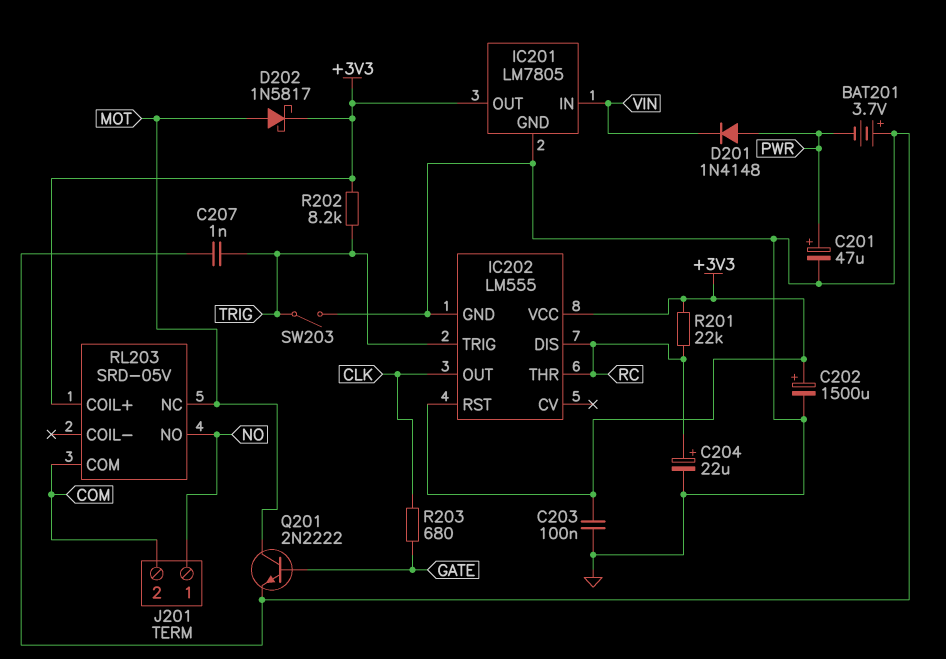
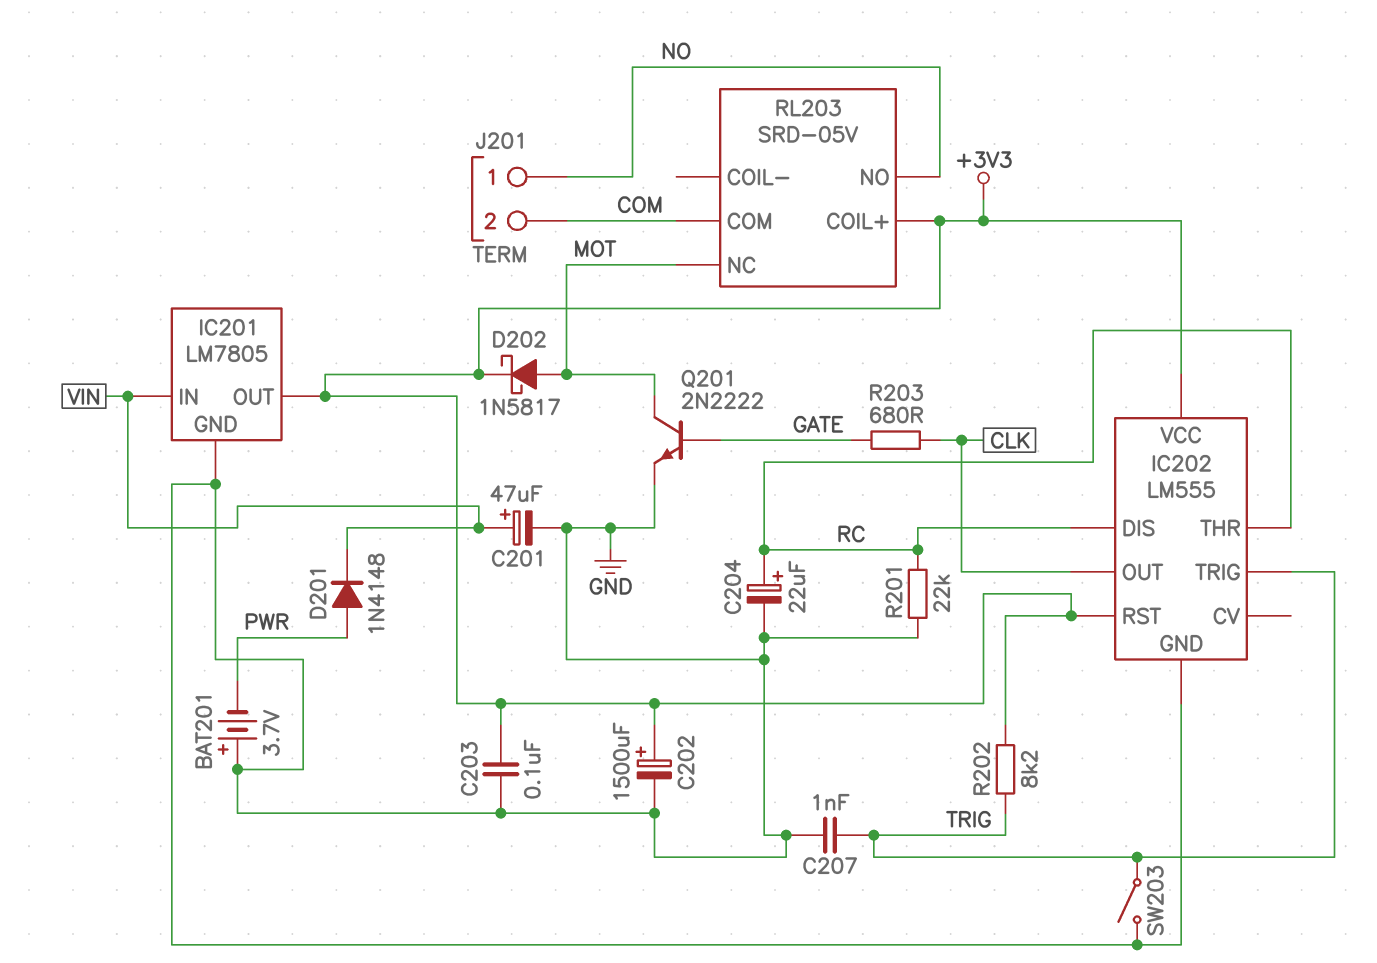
C201: 47uF (plus PWR, minus GND) -> 47uF (plus VIN, minus GND)
R201: 22k (+3V3, RC) -> 22k (GND, RC)

